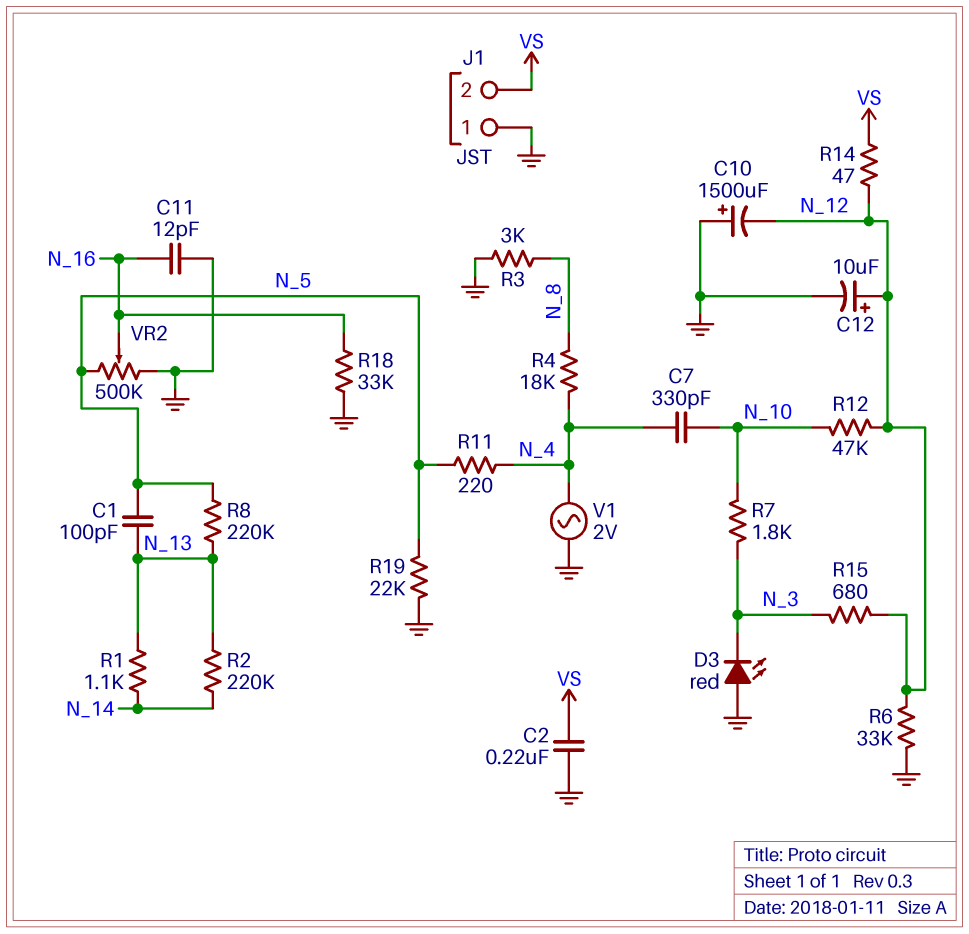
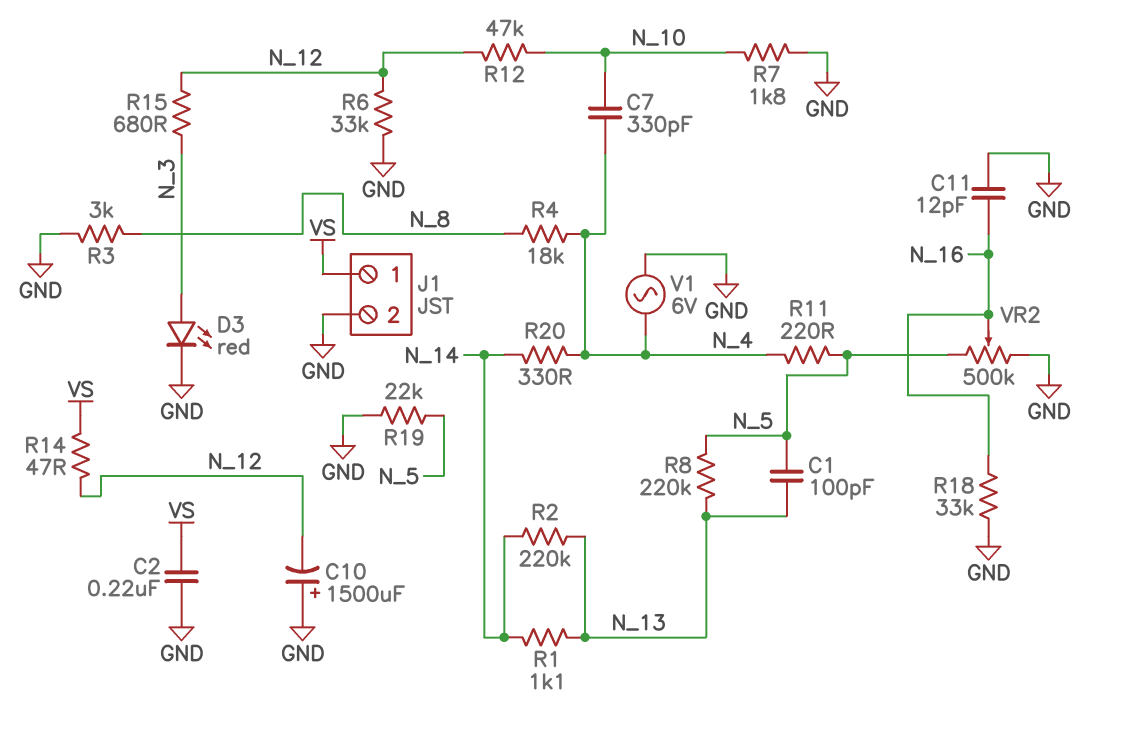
C12: 10uF (plus N_12, minus GND) -> none
D3: LED red (A GND, K N_3) -> LED red (A N_3, K GND)
J1 pin 1: GND -> VS
J1 pin 2: VS -> GND
R7: 1.8k (N_3, N_10) -> 1.8k (GND, N_10)
R20: none -> 330 (N_4, N_14)
V1: AC 2V (GND, N_4) -> AC 6V (GND, N_4)

